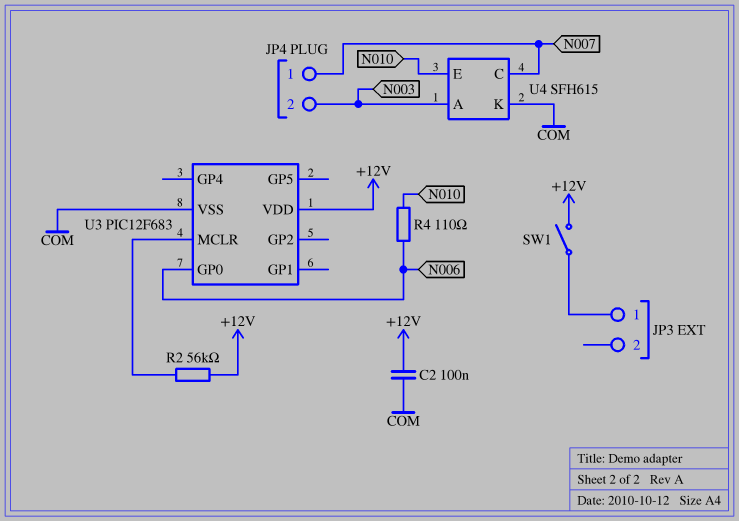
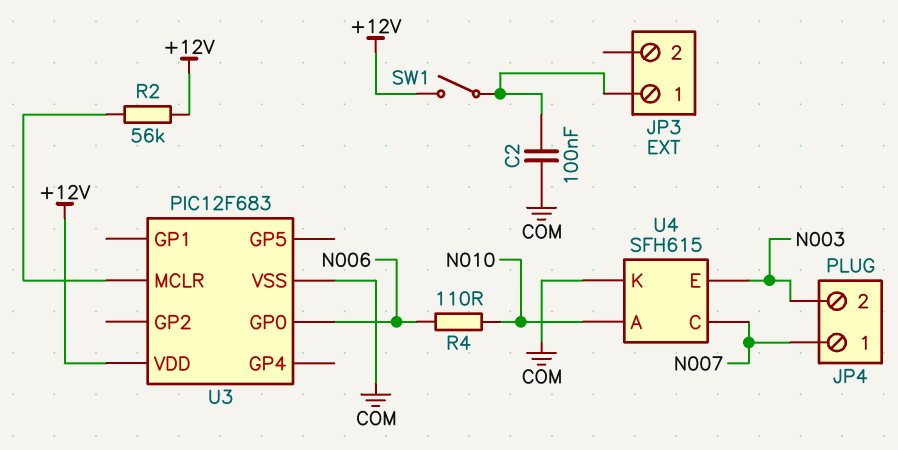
C2: 100nF (+12V, COM) -> 100nF (COM, JP3/1)
U4 pin A: N003 -> N010
U4 pin E: N010 -> N003

